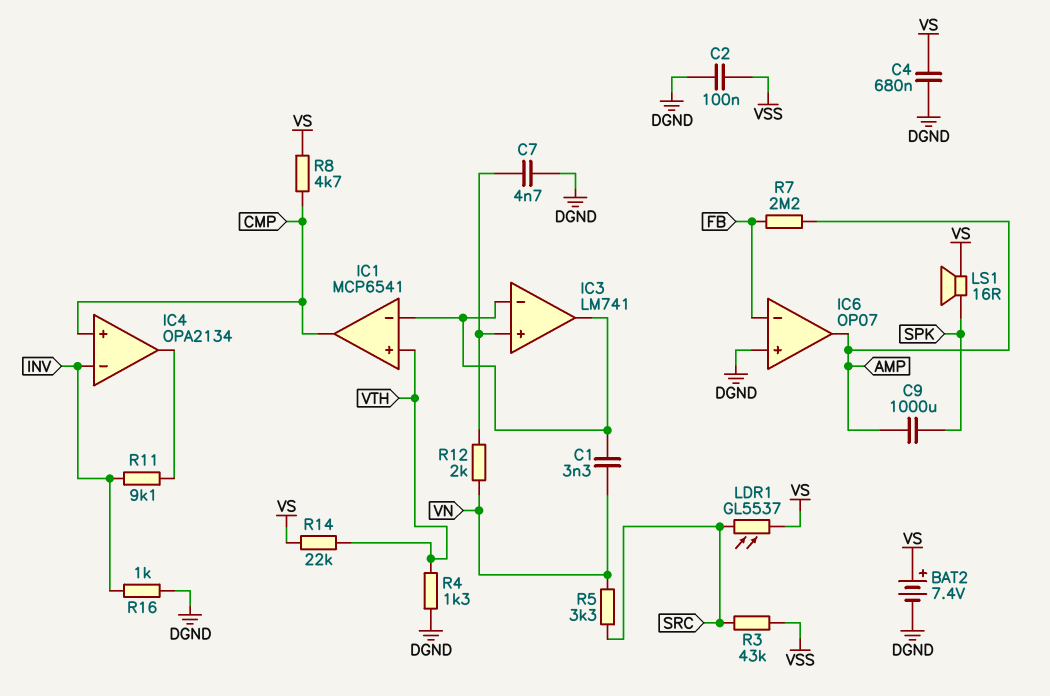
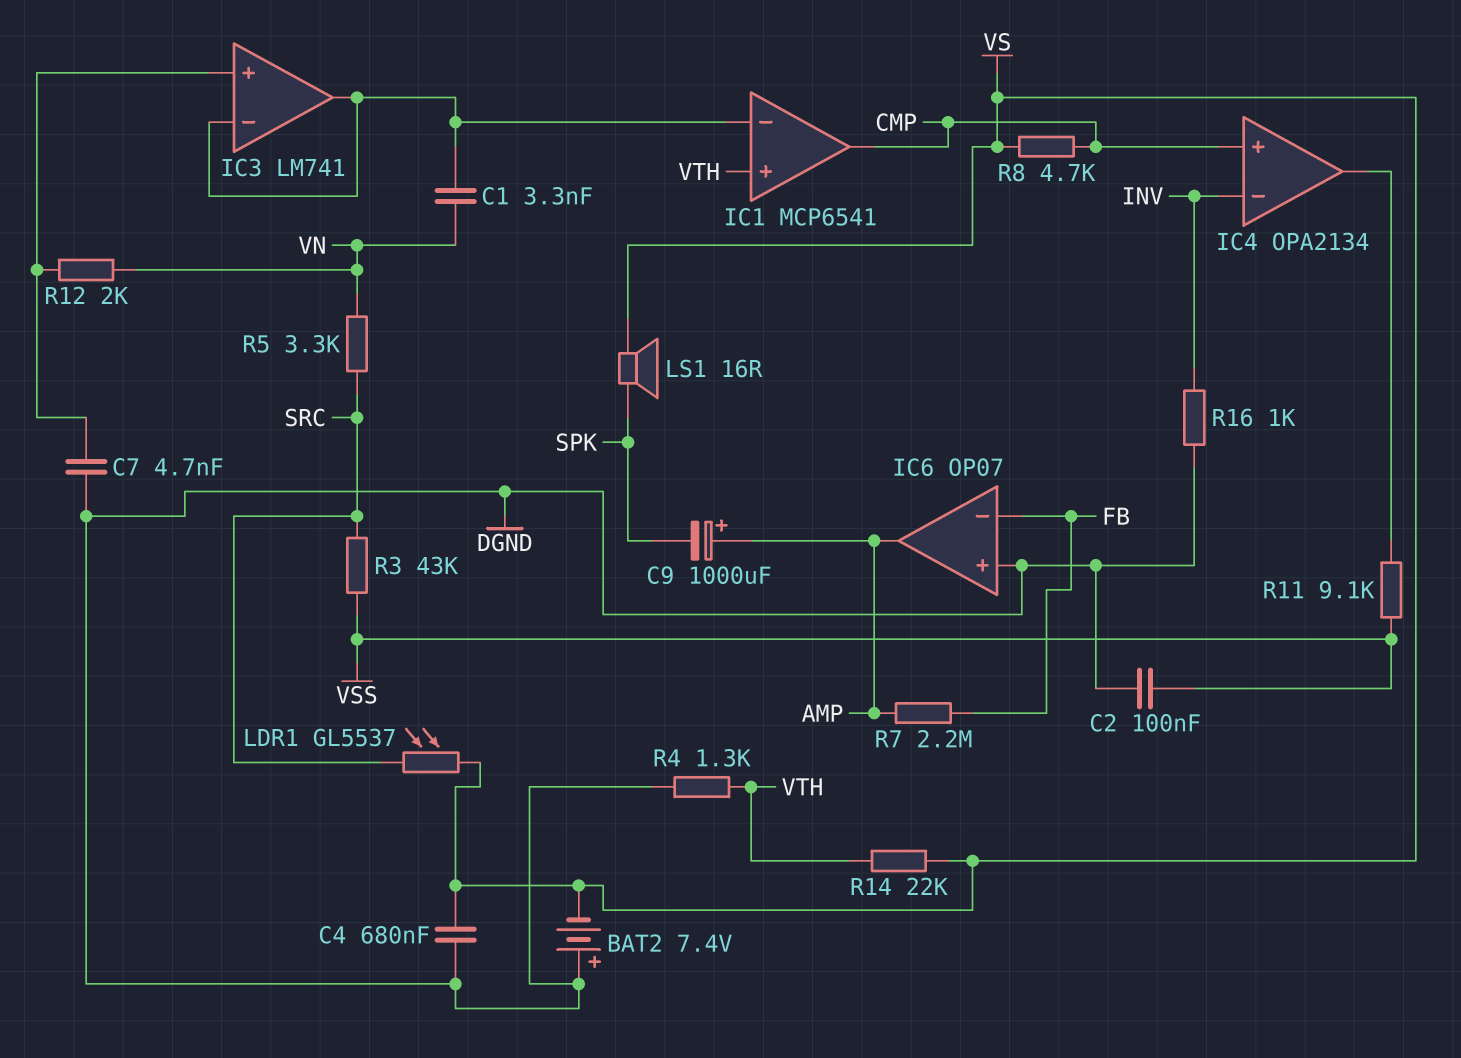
BAT2: 7.4V (plus VS, minus DGND) -> 7.4V (plus DGND, minus VS)
C9: 1000uF (AMP, SPK) -> 1000uF (plus AMP, minus SPK)
R11: 9.1k (IC4/out, INV) -> 9.1k (IC4/out, VSS)

